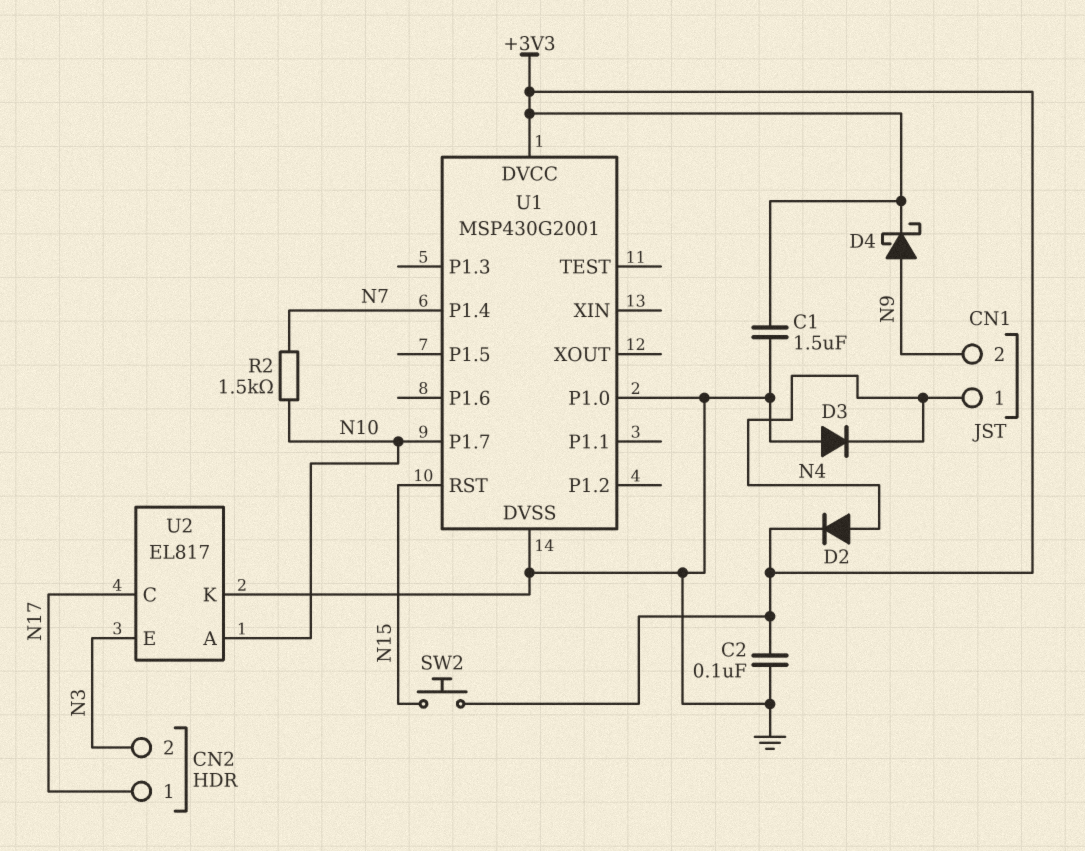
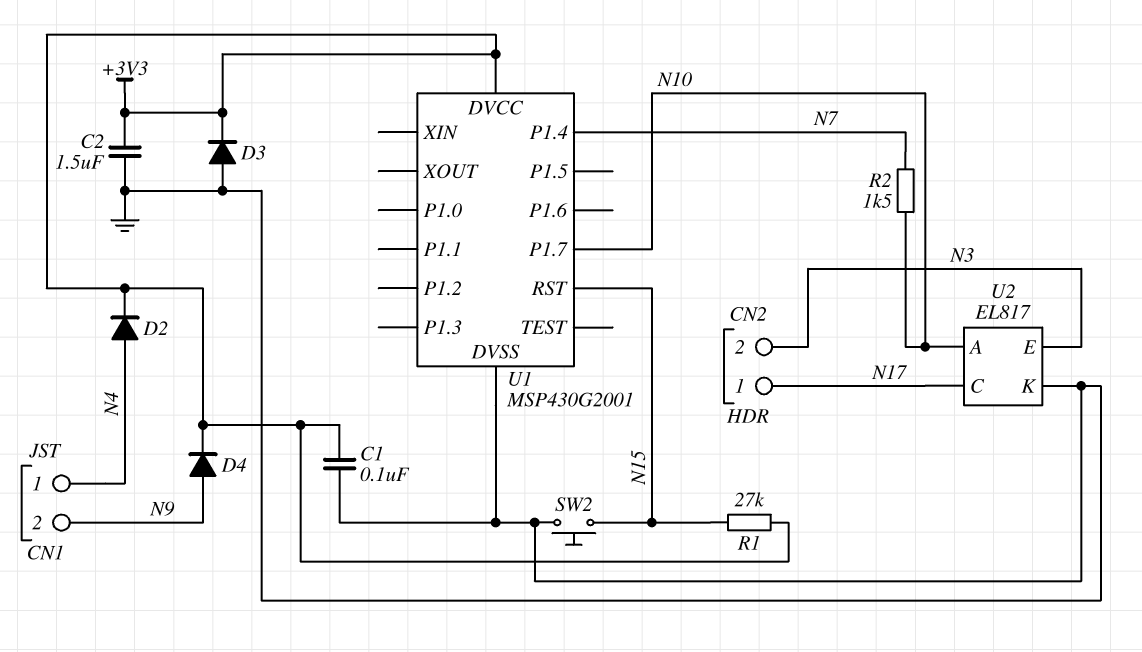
C1: 1.5uF (+3V3, GND) -> 100nF (+3V3, GND)
C2: 100nF (+3V3, GND) -> 1.5uF (+3V3, GND)
D3: diode (A GND, K N4) -> diode (A GND, K +3V3)
D4: schottky (A N9, K +3V3) -> diode (A N9, K +3V3)
R1: none -> 27k (+3V3, N15)
SW2: button (+3V3, N15) -> button (GND, N15)
U1 pin P1.0: GND -> none

